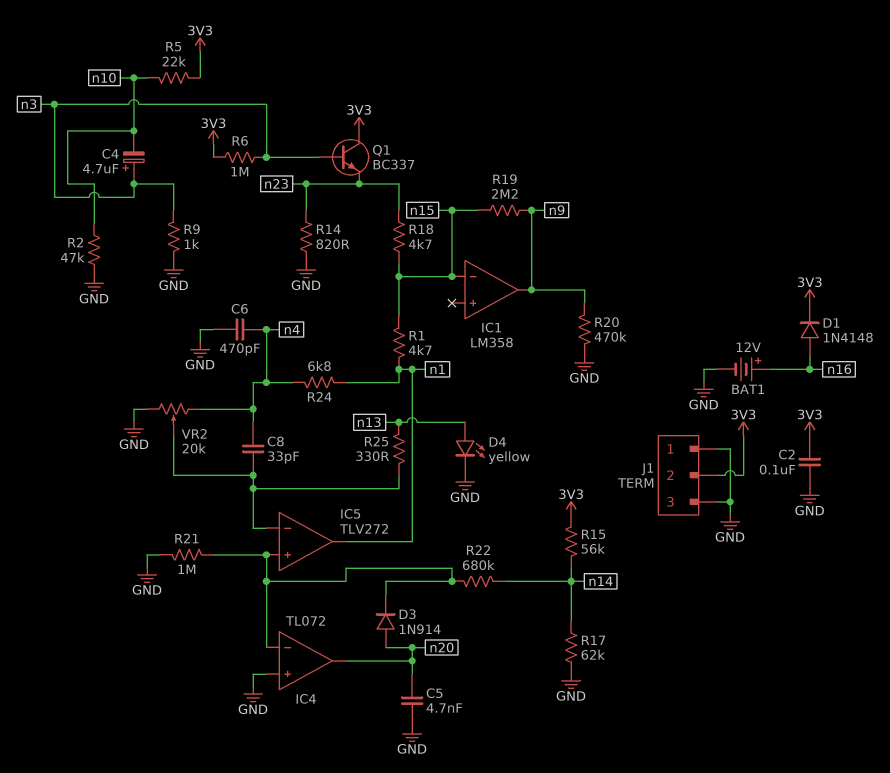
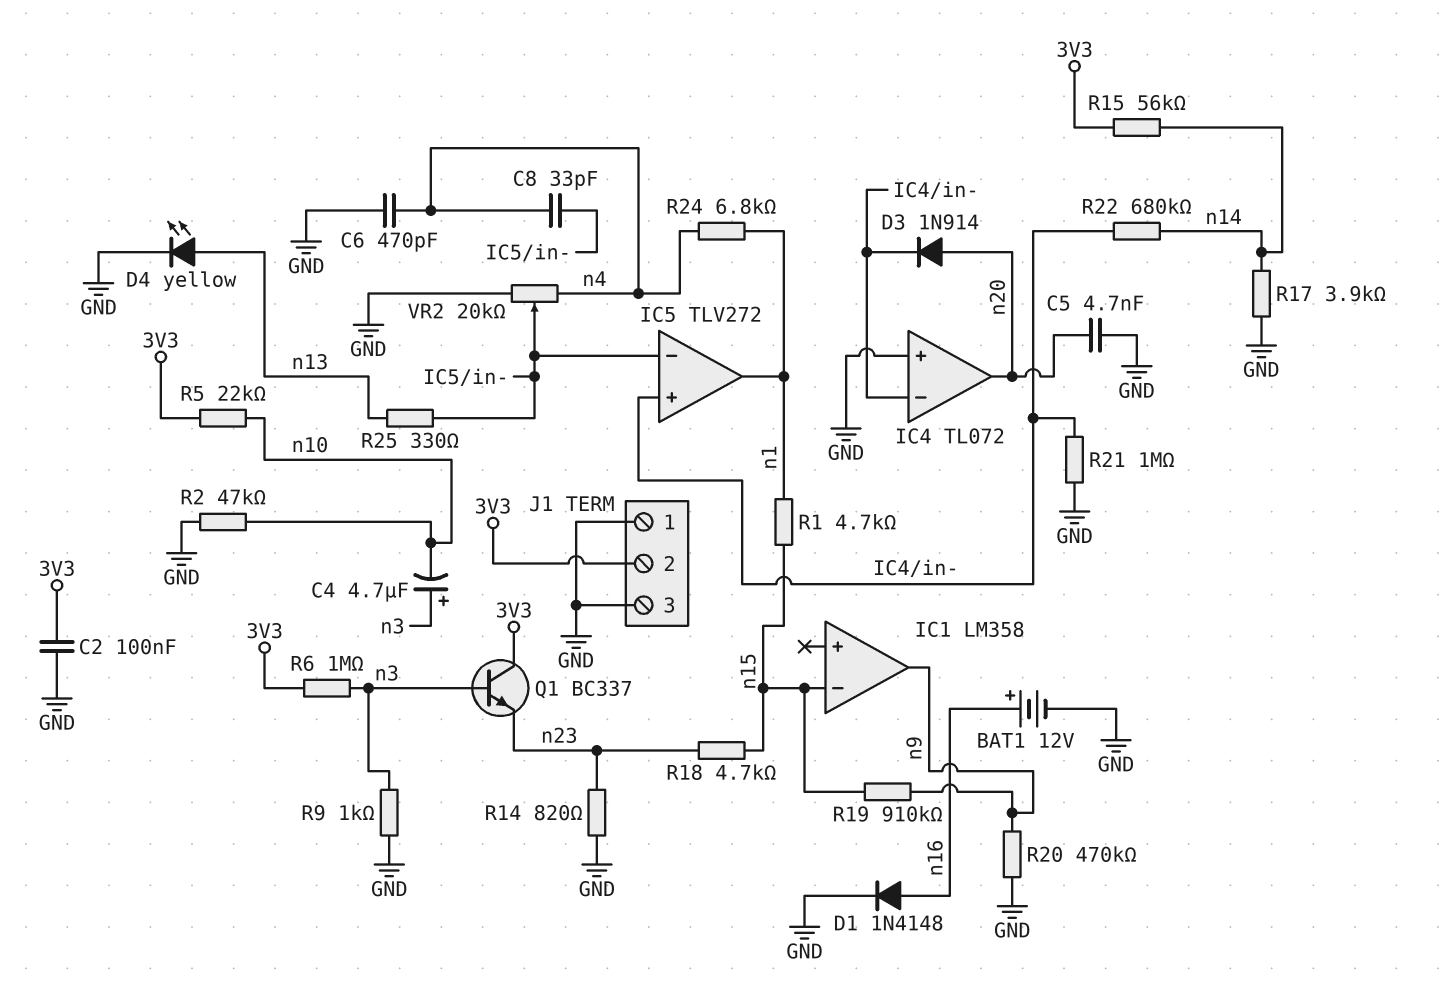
D1: diode 1N4148 (A n16, K 3V3) -> diode 1N4148 (A n16, K GND)
R17: 62k (GND, n14) -> 3.9k (GND, n14)
R19: 2.2M (n9, n15) -> 910k (n9, n15)

